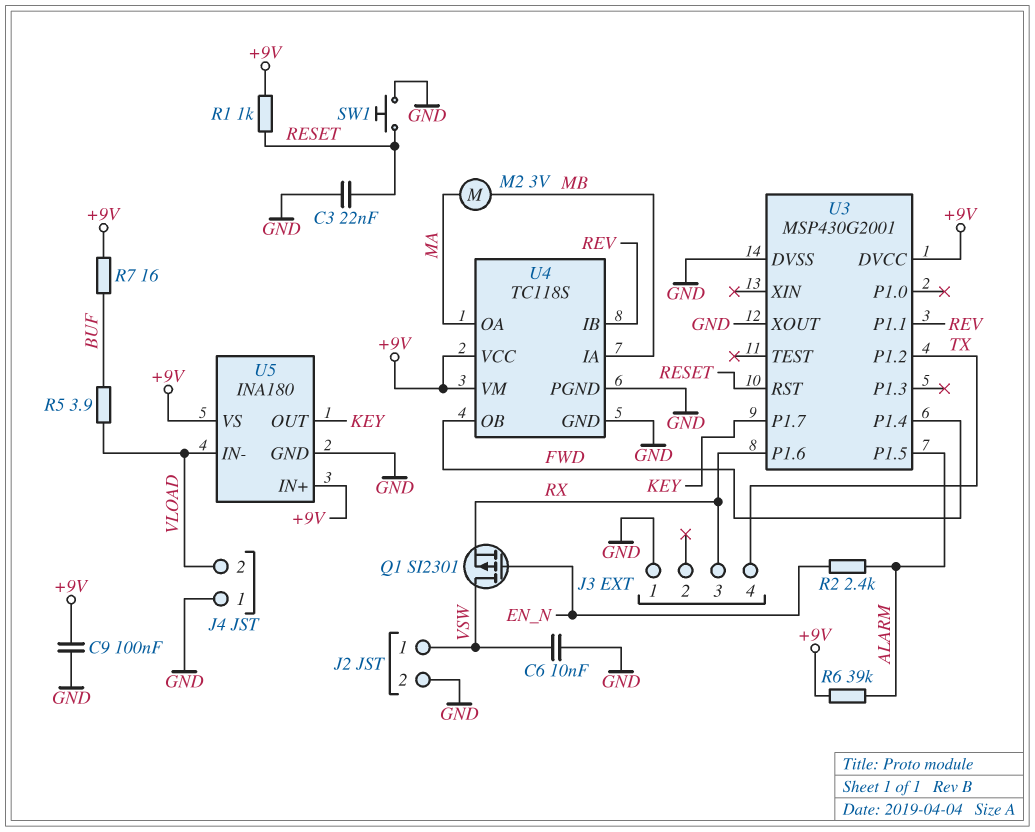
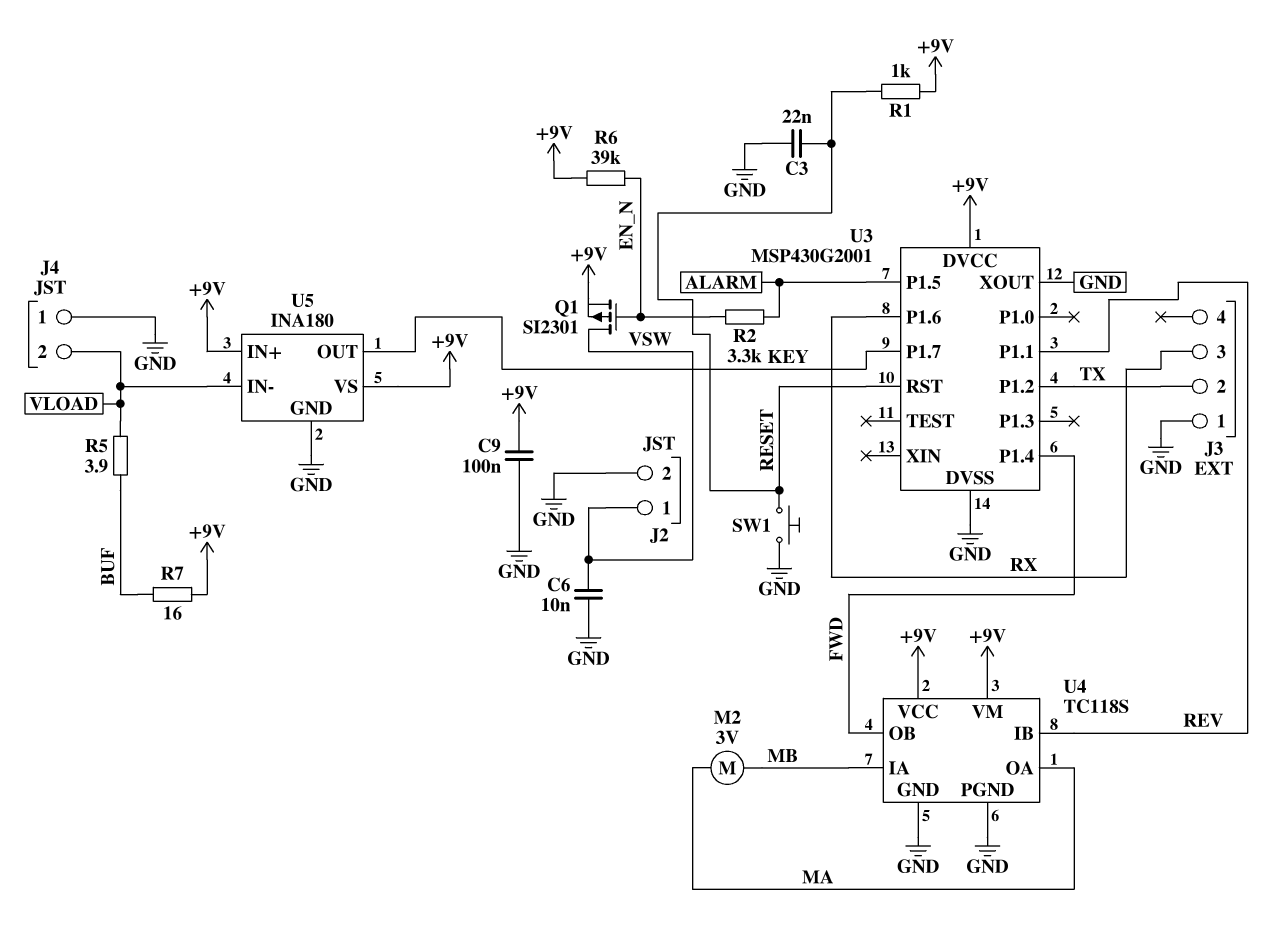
J3 pin 2: none -> TX
J3 pin 4: TX -> none
Q1: PMOS SI2301 (G EN_N, D VSW, S RX) -> PMOS SI2301 (G EN_N, D VSW, S +9V)
R2: 2.4k (ALARM, EN_N) -> 3.3k (ALARM, EN_N)
R6: 39k (+9V, ALARM) -> 39k (+9V, EN_N)

